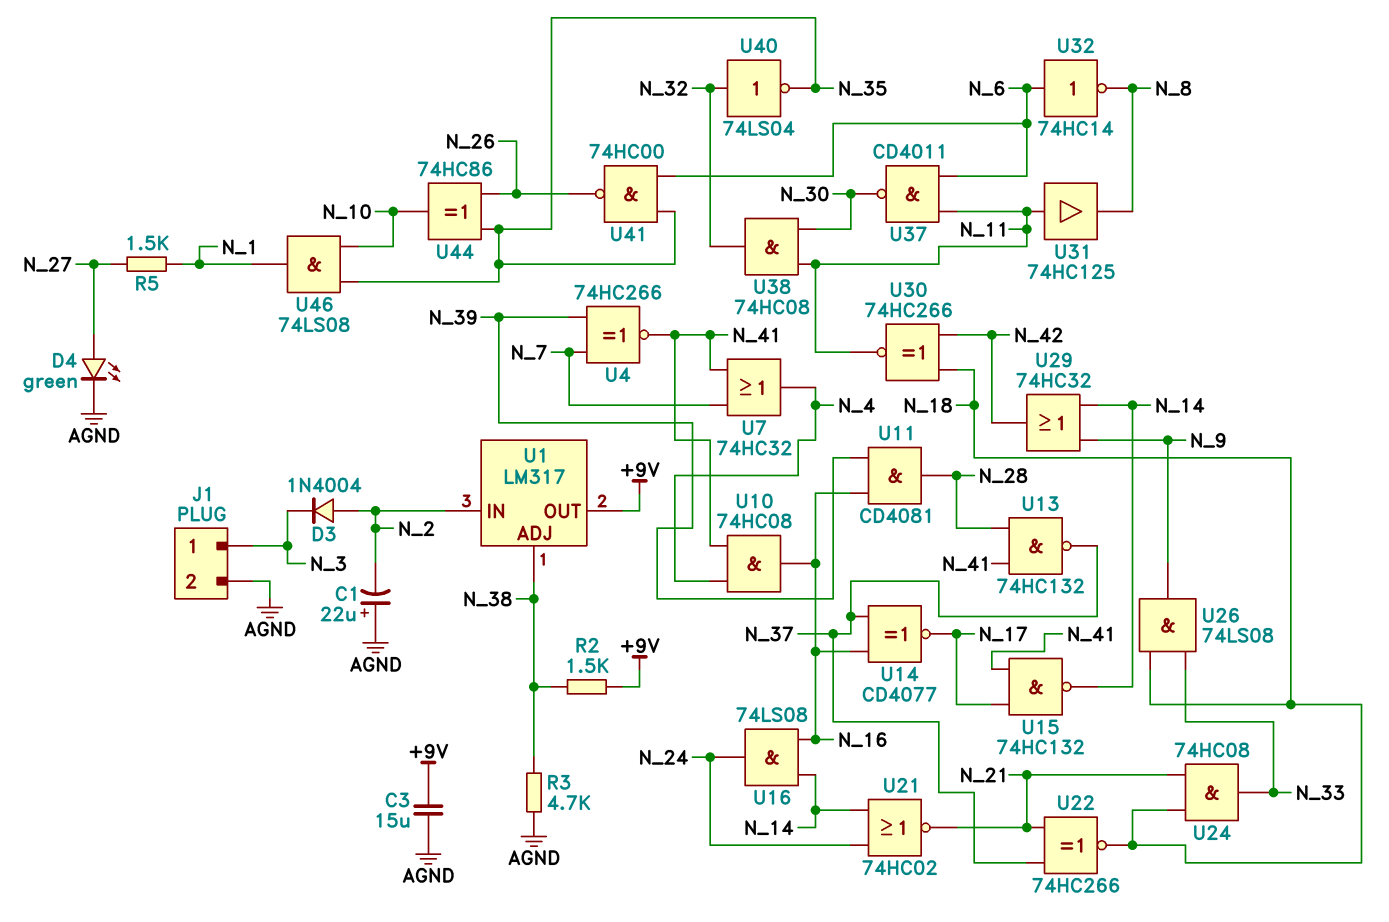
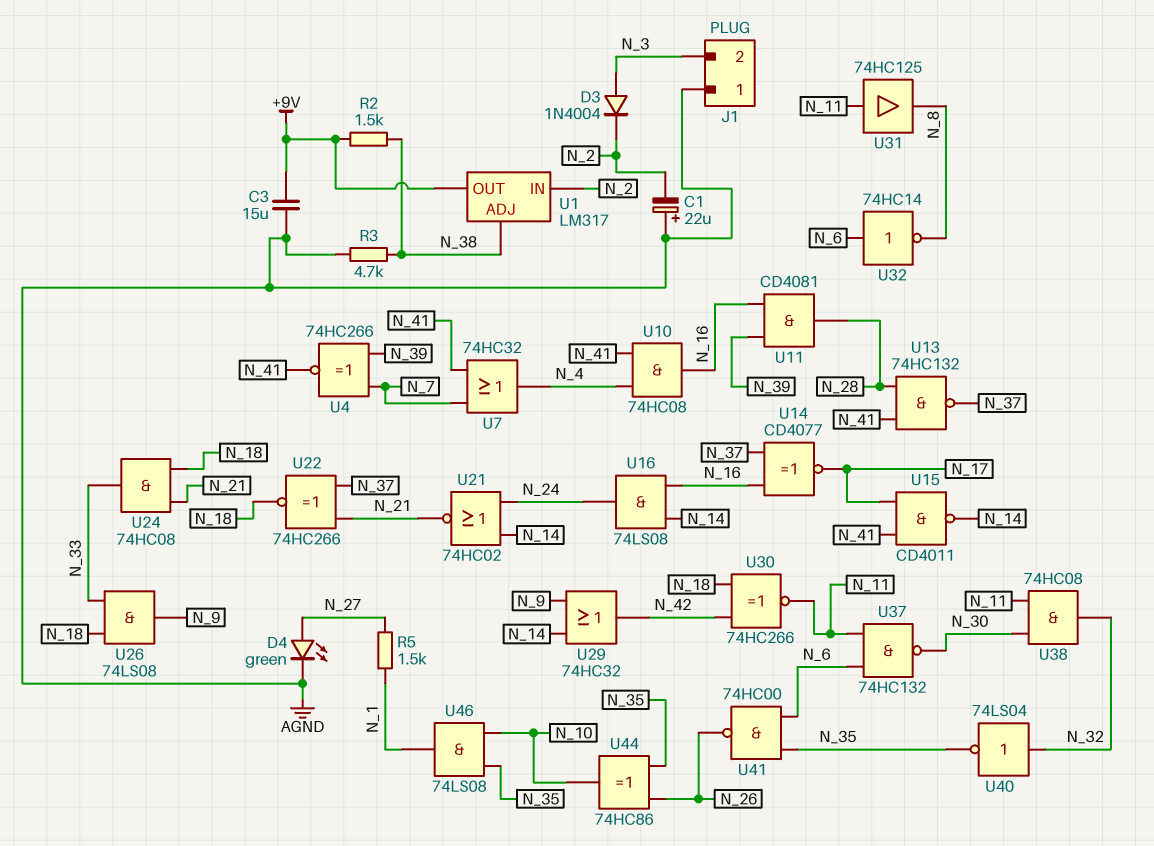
D3: diode 1N4004 (A N_2, K N_3) -> diode 1N4004 (A N_3, K N_2)
J1 pin 1: N_3 -> AGND
J1 pin 2: AGND -> N_3
U15: NAND 74HC132 (in N_17, in N_41, out N_14) -> NAND CD4011 (in N_17, in N_41, out N_14)
U37: NAND CD4011 (in N_6, in N_11, out N_30) -> NAND 74HC132 (in N_6, in N_11, out N_30)

